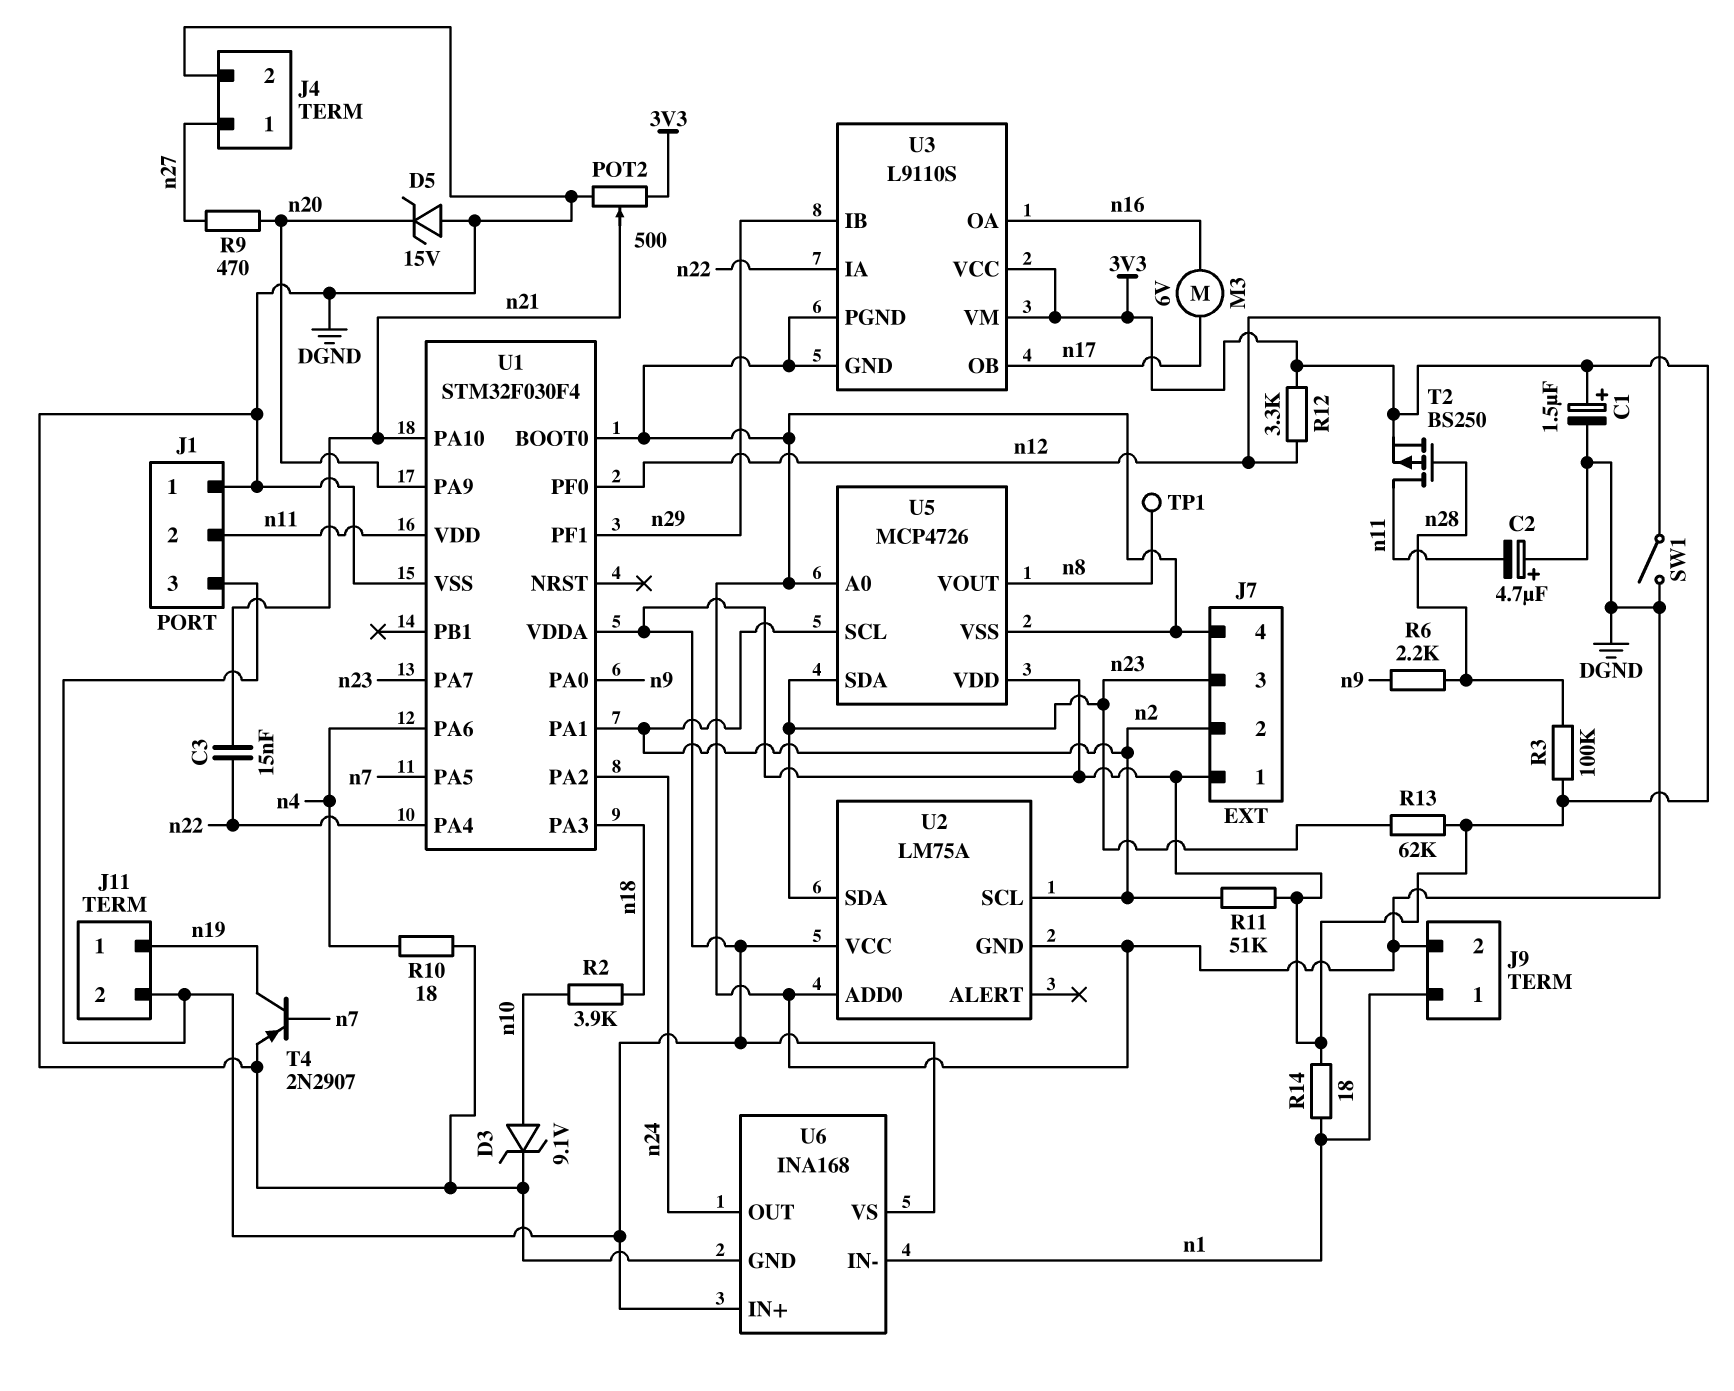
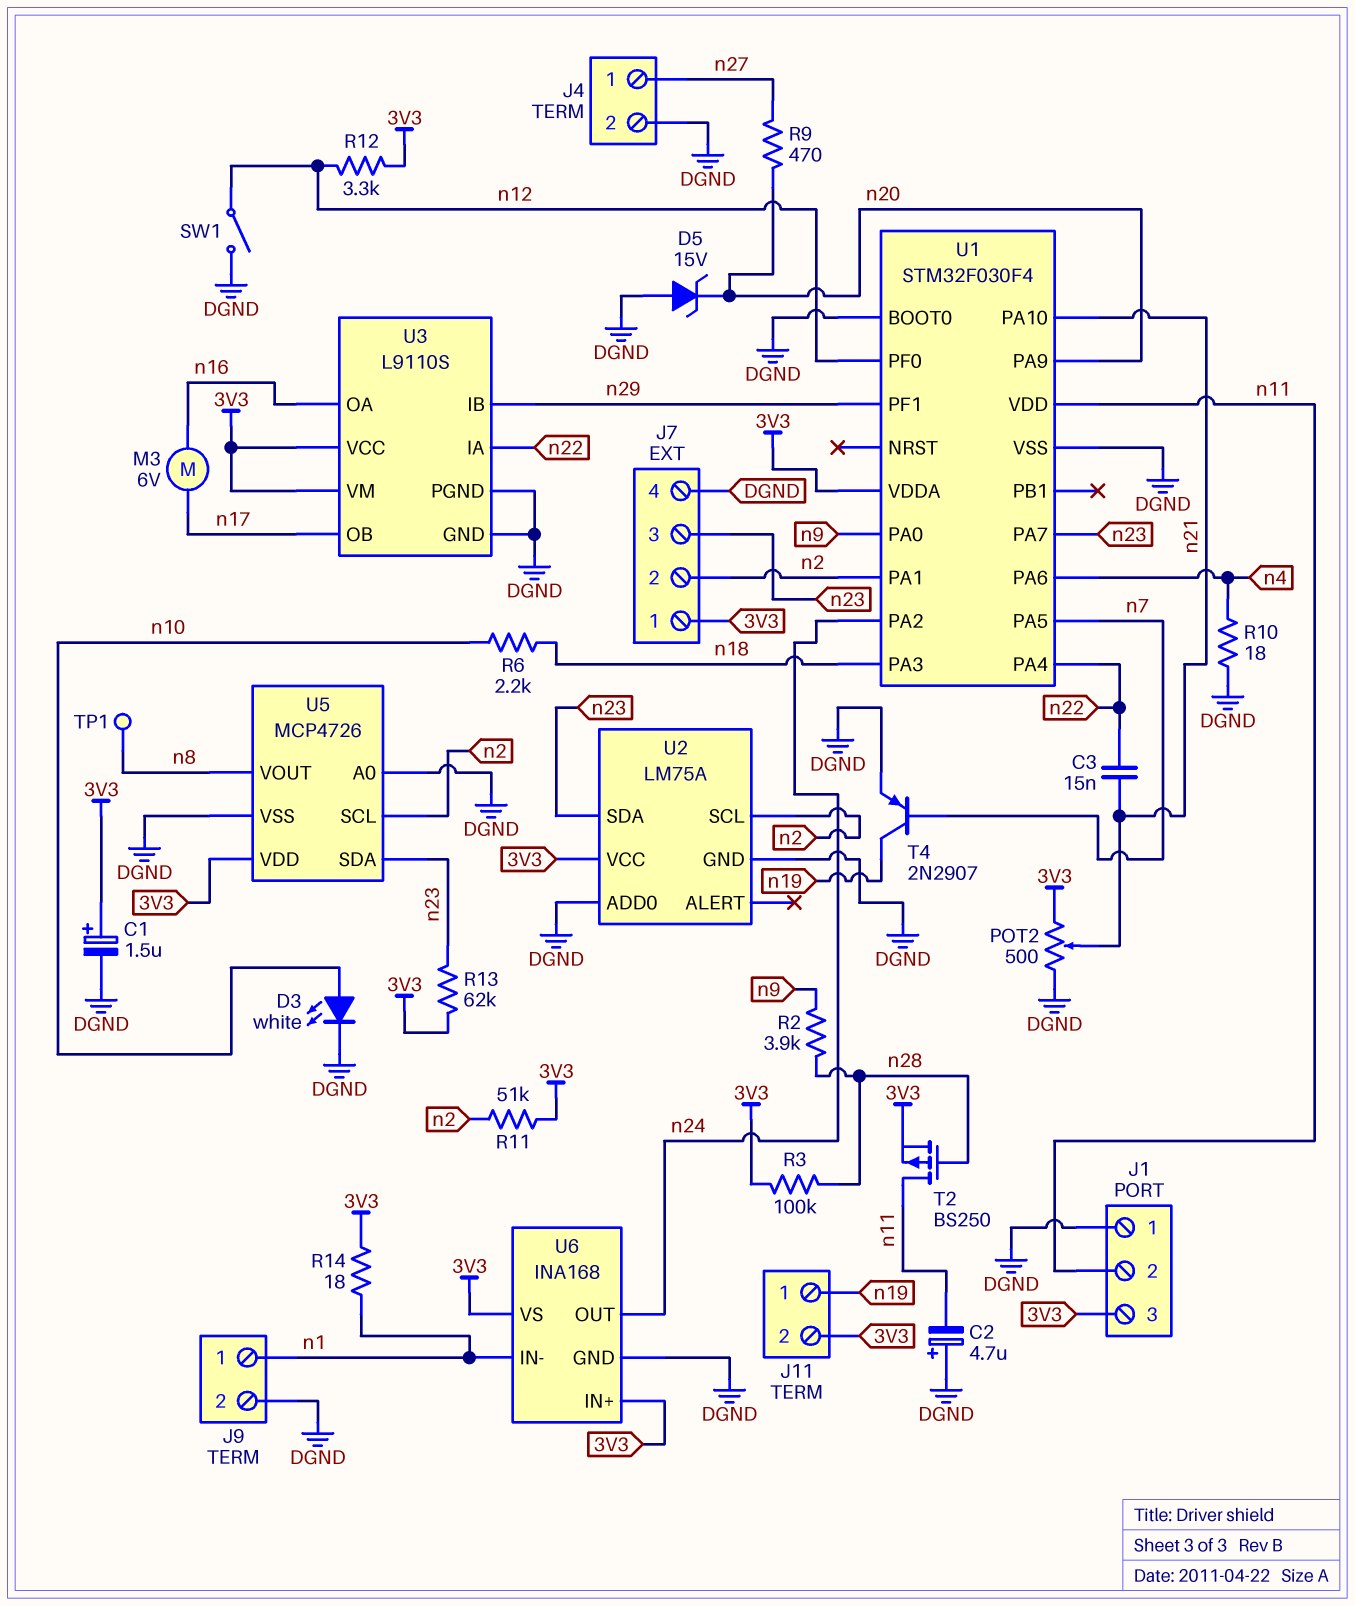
D3: zener 9.1V (A n10, K DGND) -> LED white (A n10, K DGND)
R2: 3.9k (n10, n18) -> 3.9k (n9, n28)
R6: 2.2k (n9, n28) -> 2.2k (n10, n18)

